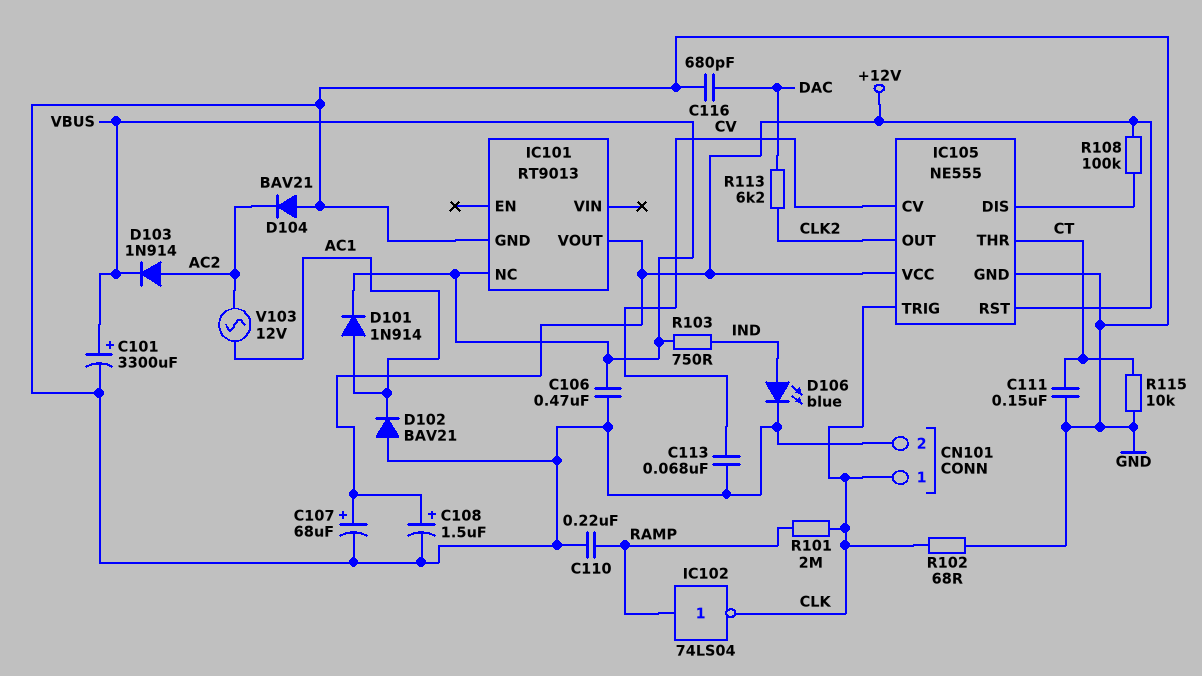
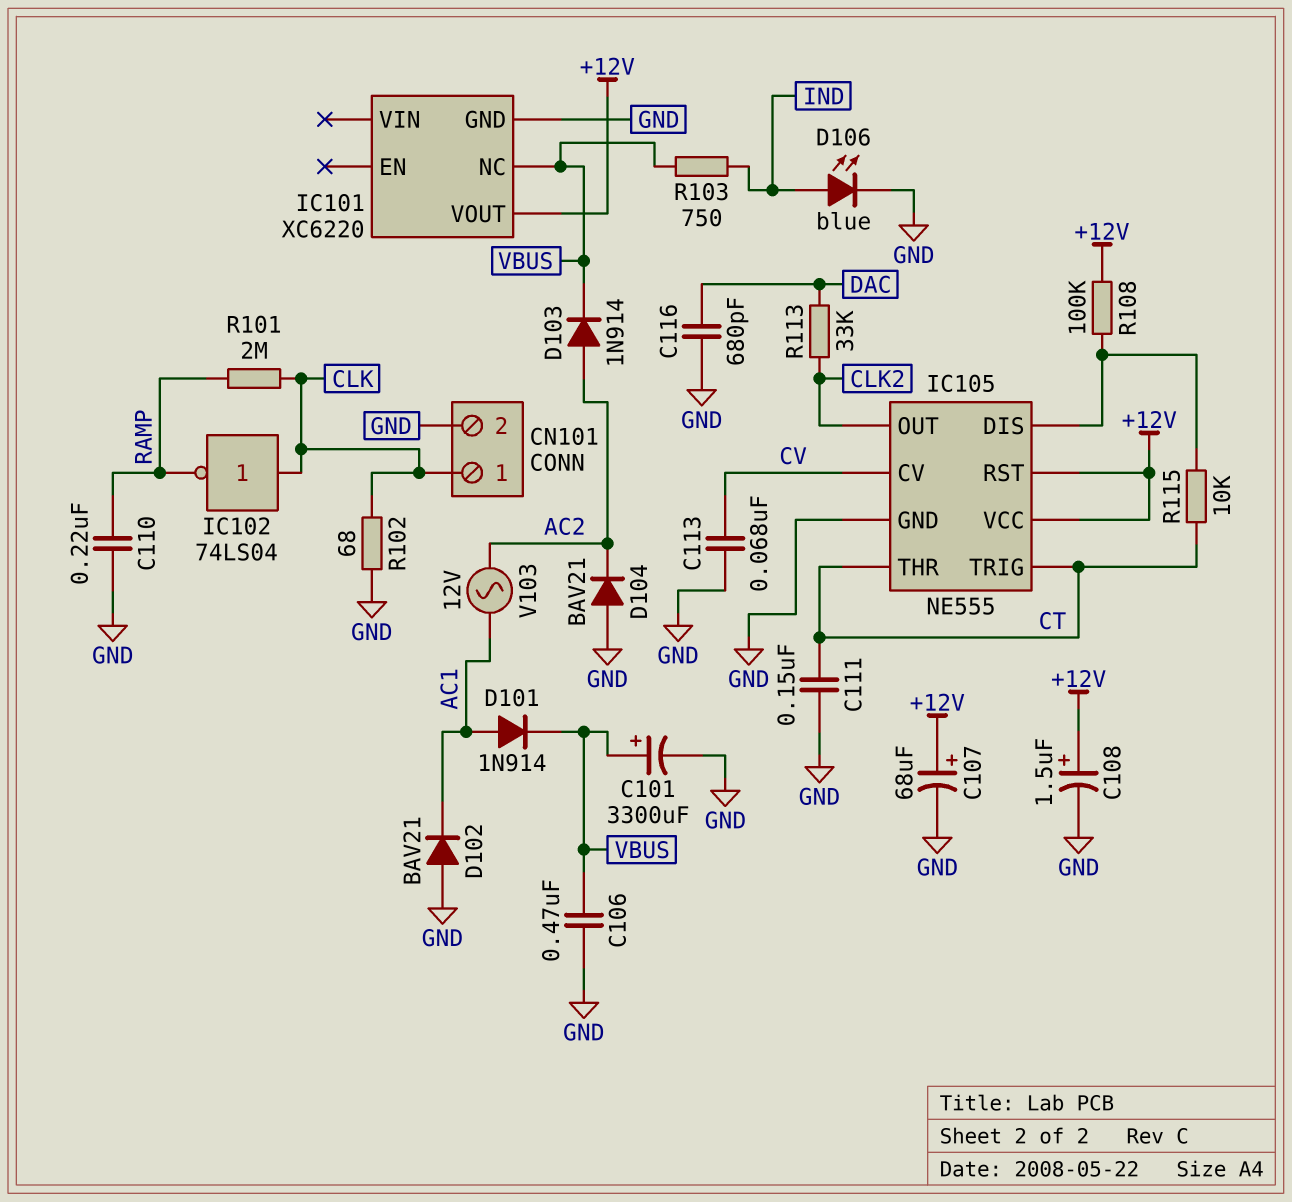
IC101: RT9013 -> XC6220
IC102: NOT 74LS04 (in RAMP, out CLK) -> NOT 74LS04 (in CLK, out RAMP)
IC105 pin TRIG: CLK -> CT
R113: 6.2k (CLK2, DAC) -> 33k (CLK2, DAC)
R115: 10k (CT, GND) -> 10k (CT, IC105/DIS)

